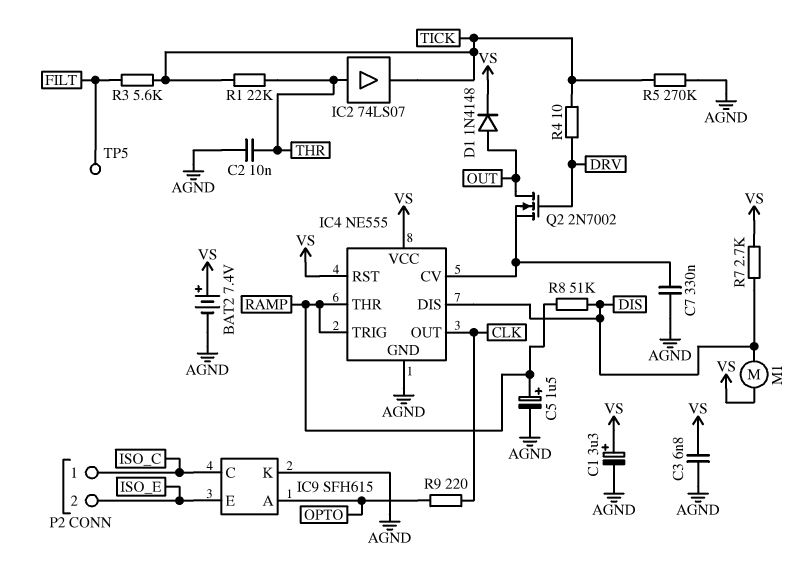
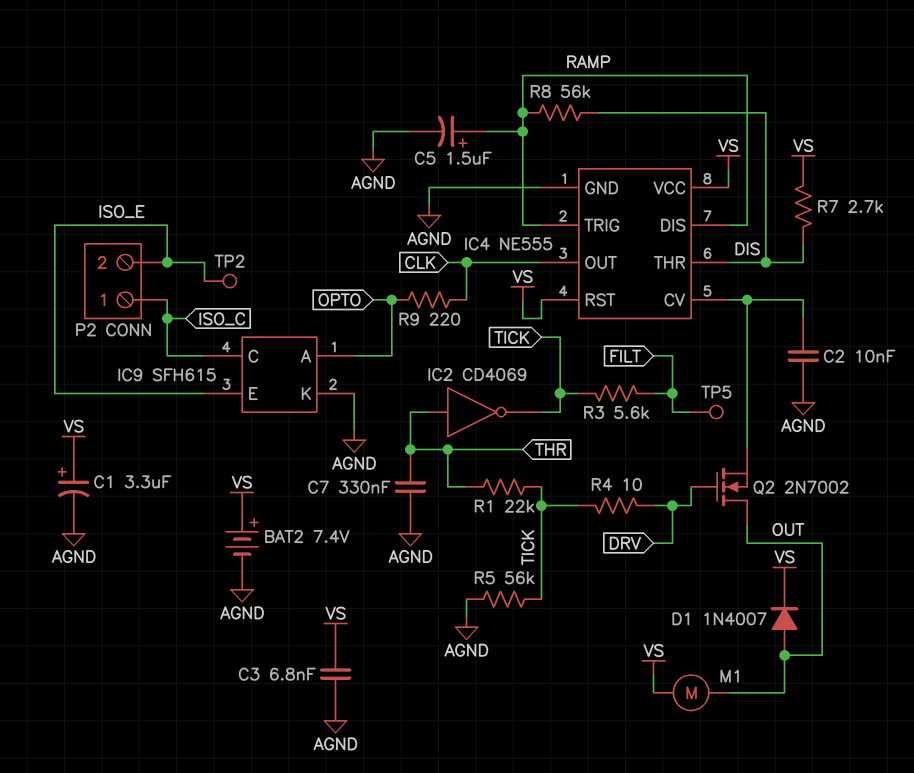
C2: 10nF (AGND, THR) -> 10nF (AGND, IC4/CV)
C7: 330nF (AGND, IC4/CV) -> 330nF (AGND, THR)
D1: diode 1N4148 (A OUT, K VS) -> diode 1N4007 (A OUT, K VS)
IC2: buffer 74LS07 (in THR, out TICK) -> NOT CD4069 (in THR, out TICK)
IC4 pin DIS: DIS -> RAMP
IC4 pin THR: RAMP -> DIS
M1: motor (DIS, VS) -> motor (OUT, VS)
R5: 270k (AGND, TICK) -> 56k (AGND, TICK)
R8: 51k (DIS, RAMP) -> 56k (DIS, RAMP)
TP2: none -> test point (ISO_E)

